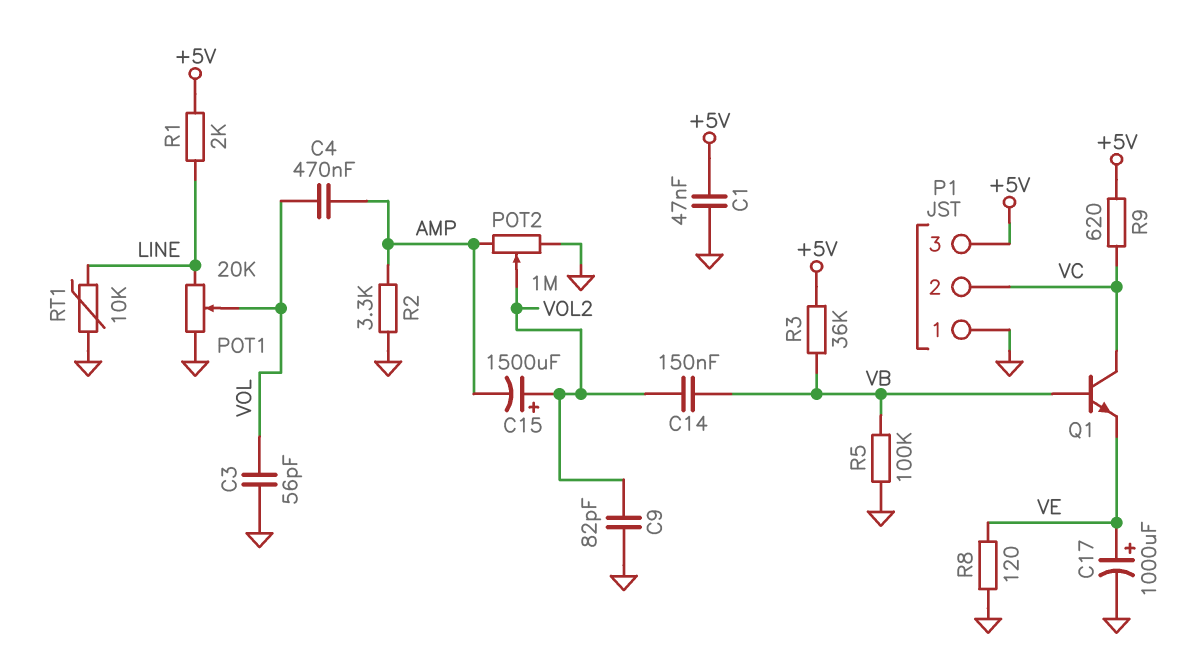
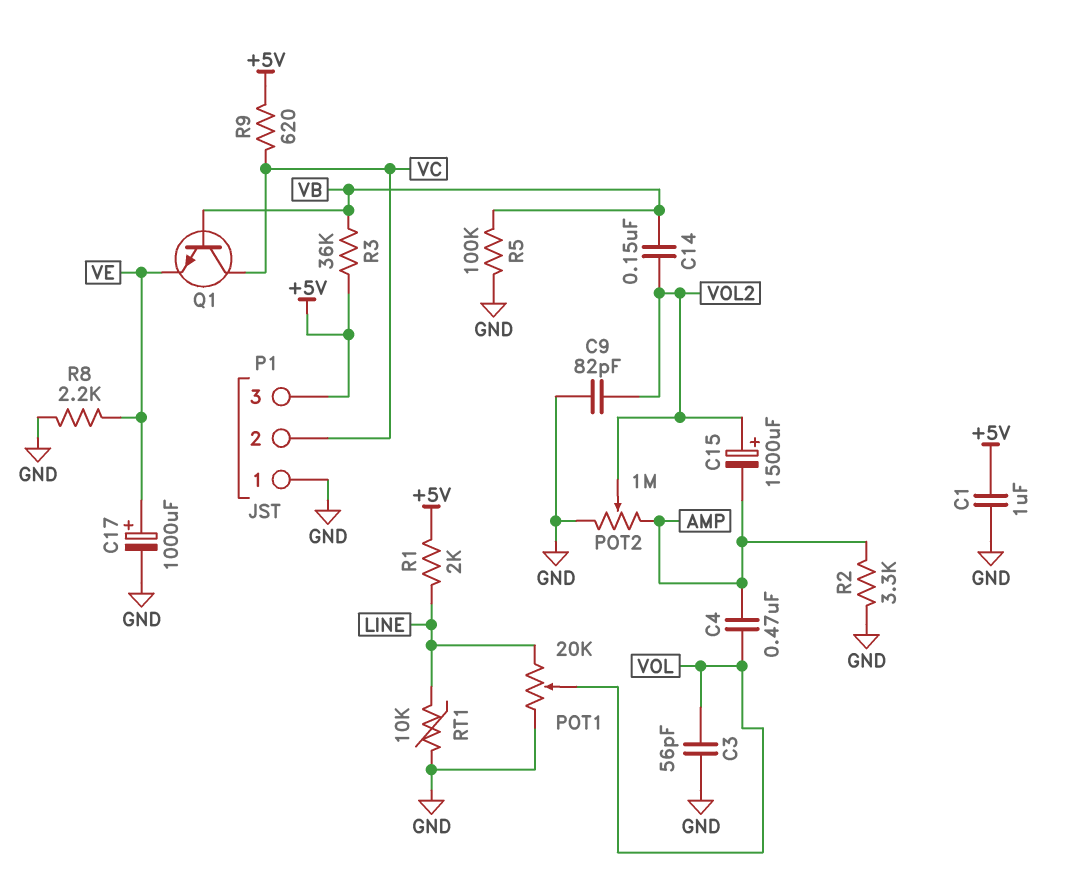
C1: 47nF (+5V, GND) -> 1uF (+5V, GND)
R8: 120 (GND, VE) -> 2.2k (GND, VE)

